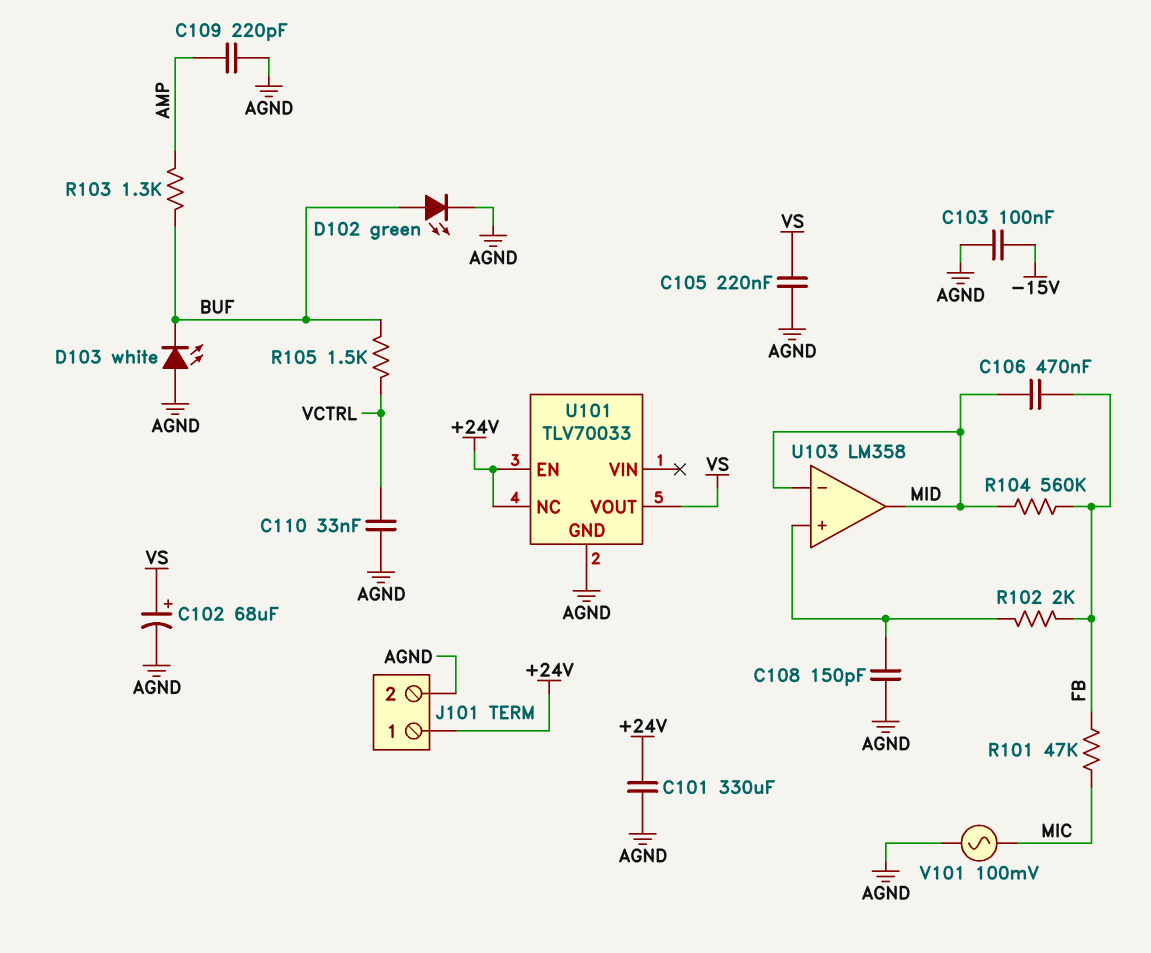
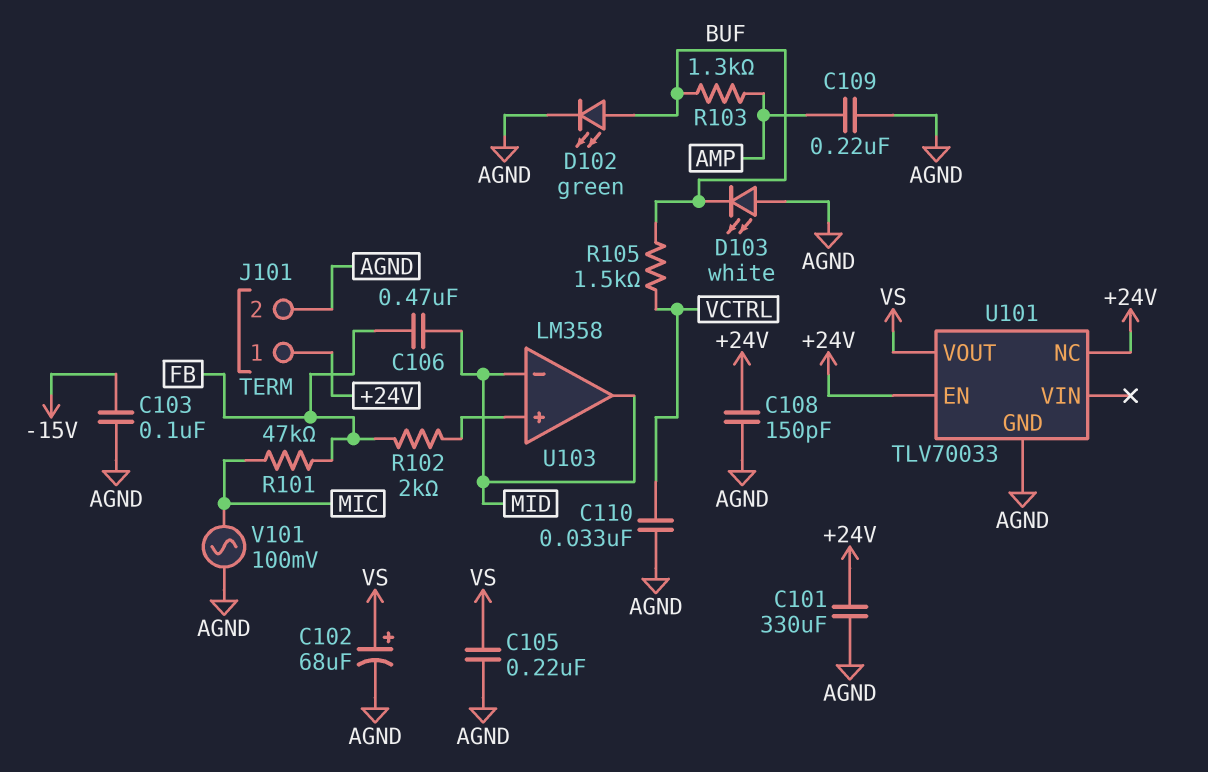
C108: 150pF (AGND, U103/in+) -> 150pF (+24V, AGND)
C109: 220pF (AGND, AMP) -> 220nF (AGND, AMP)
R104: 560k (FB, MID) -> none

